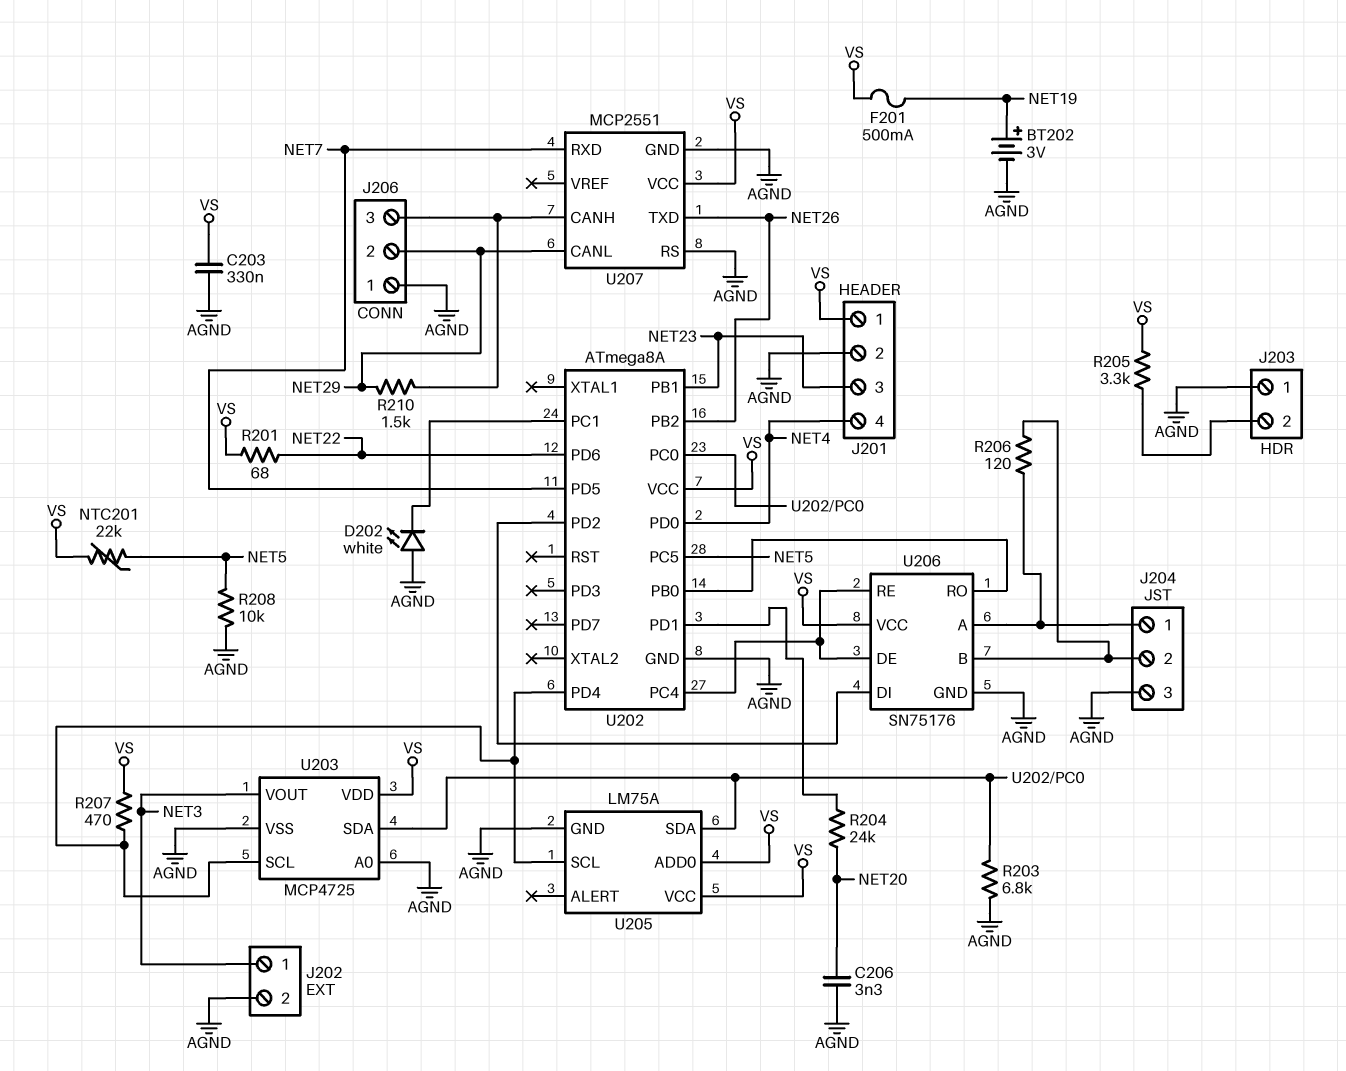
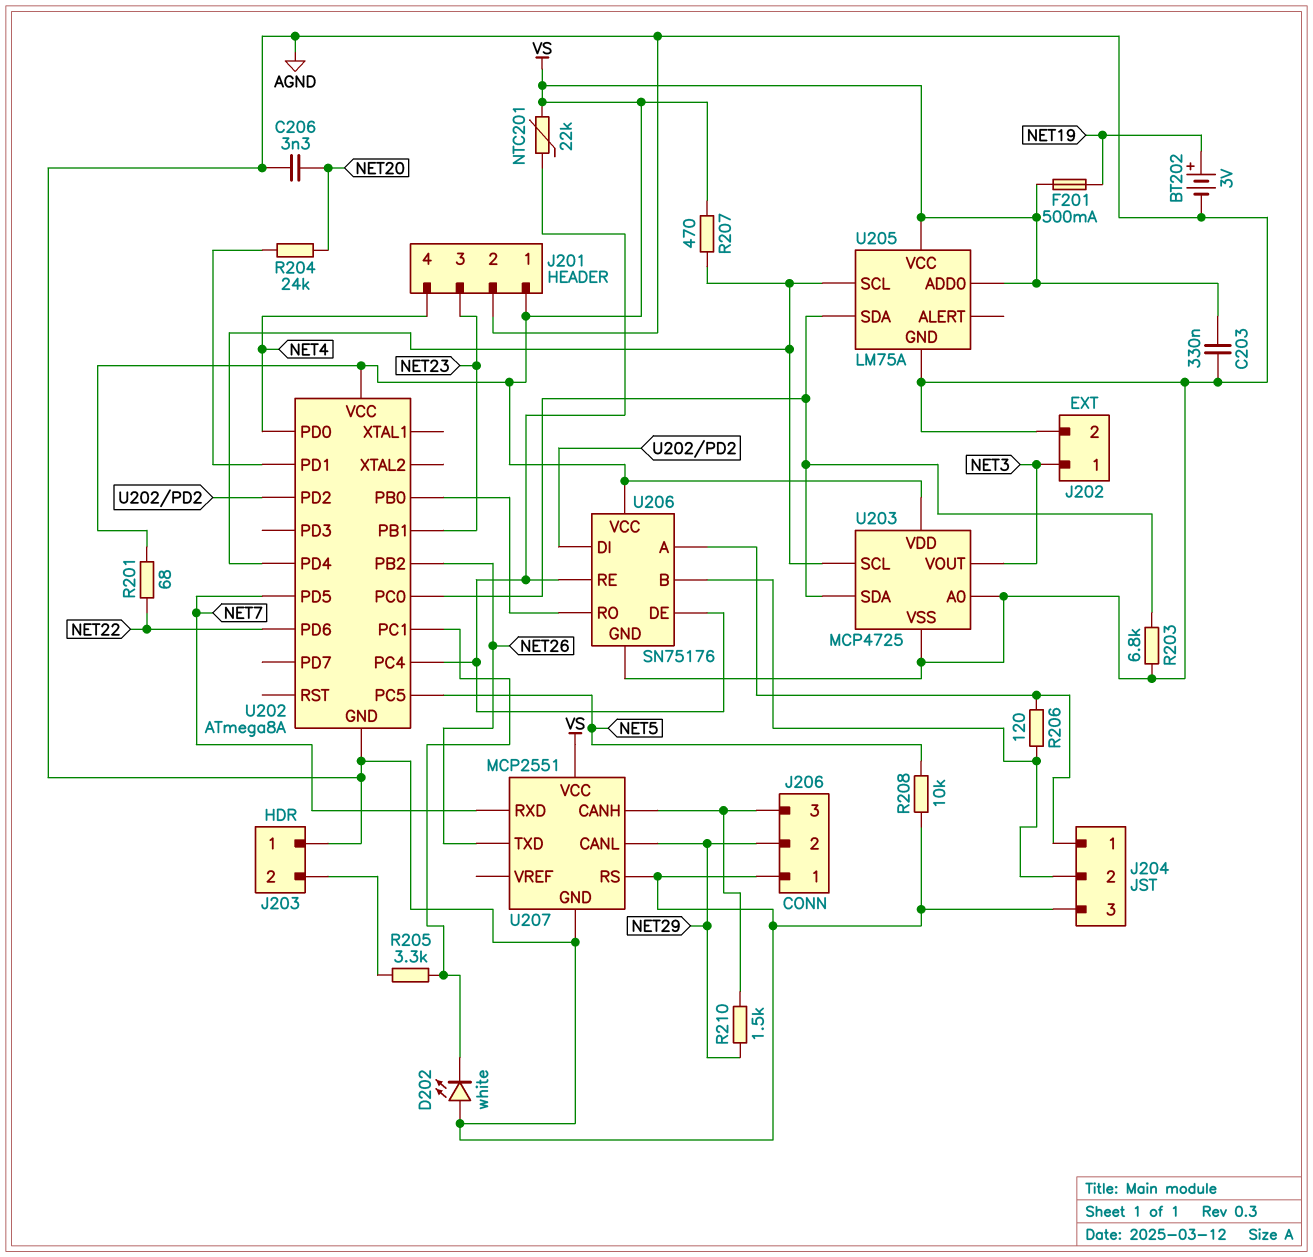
NTC201: 22k (NET5, VS) -> 22k (U202/PC4, VS)
R205: 3.3k (J203/2, VS) -> 3.3k (J203/2, U202/PC1)

